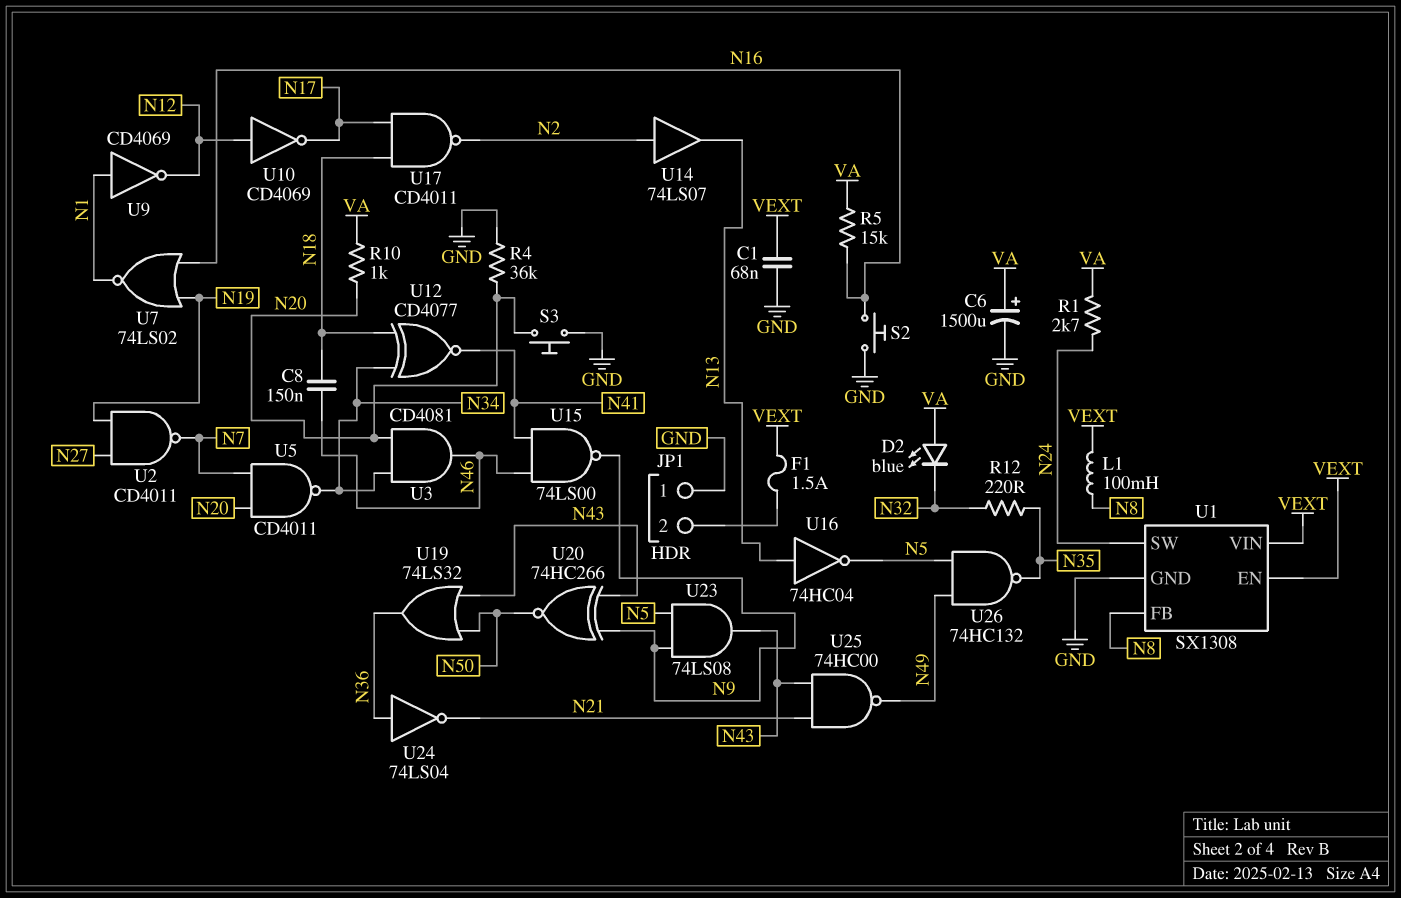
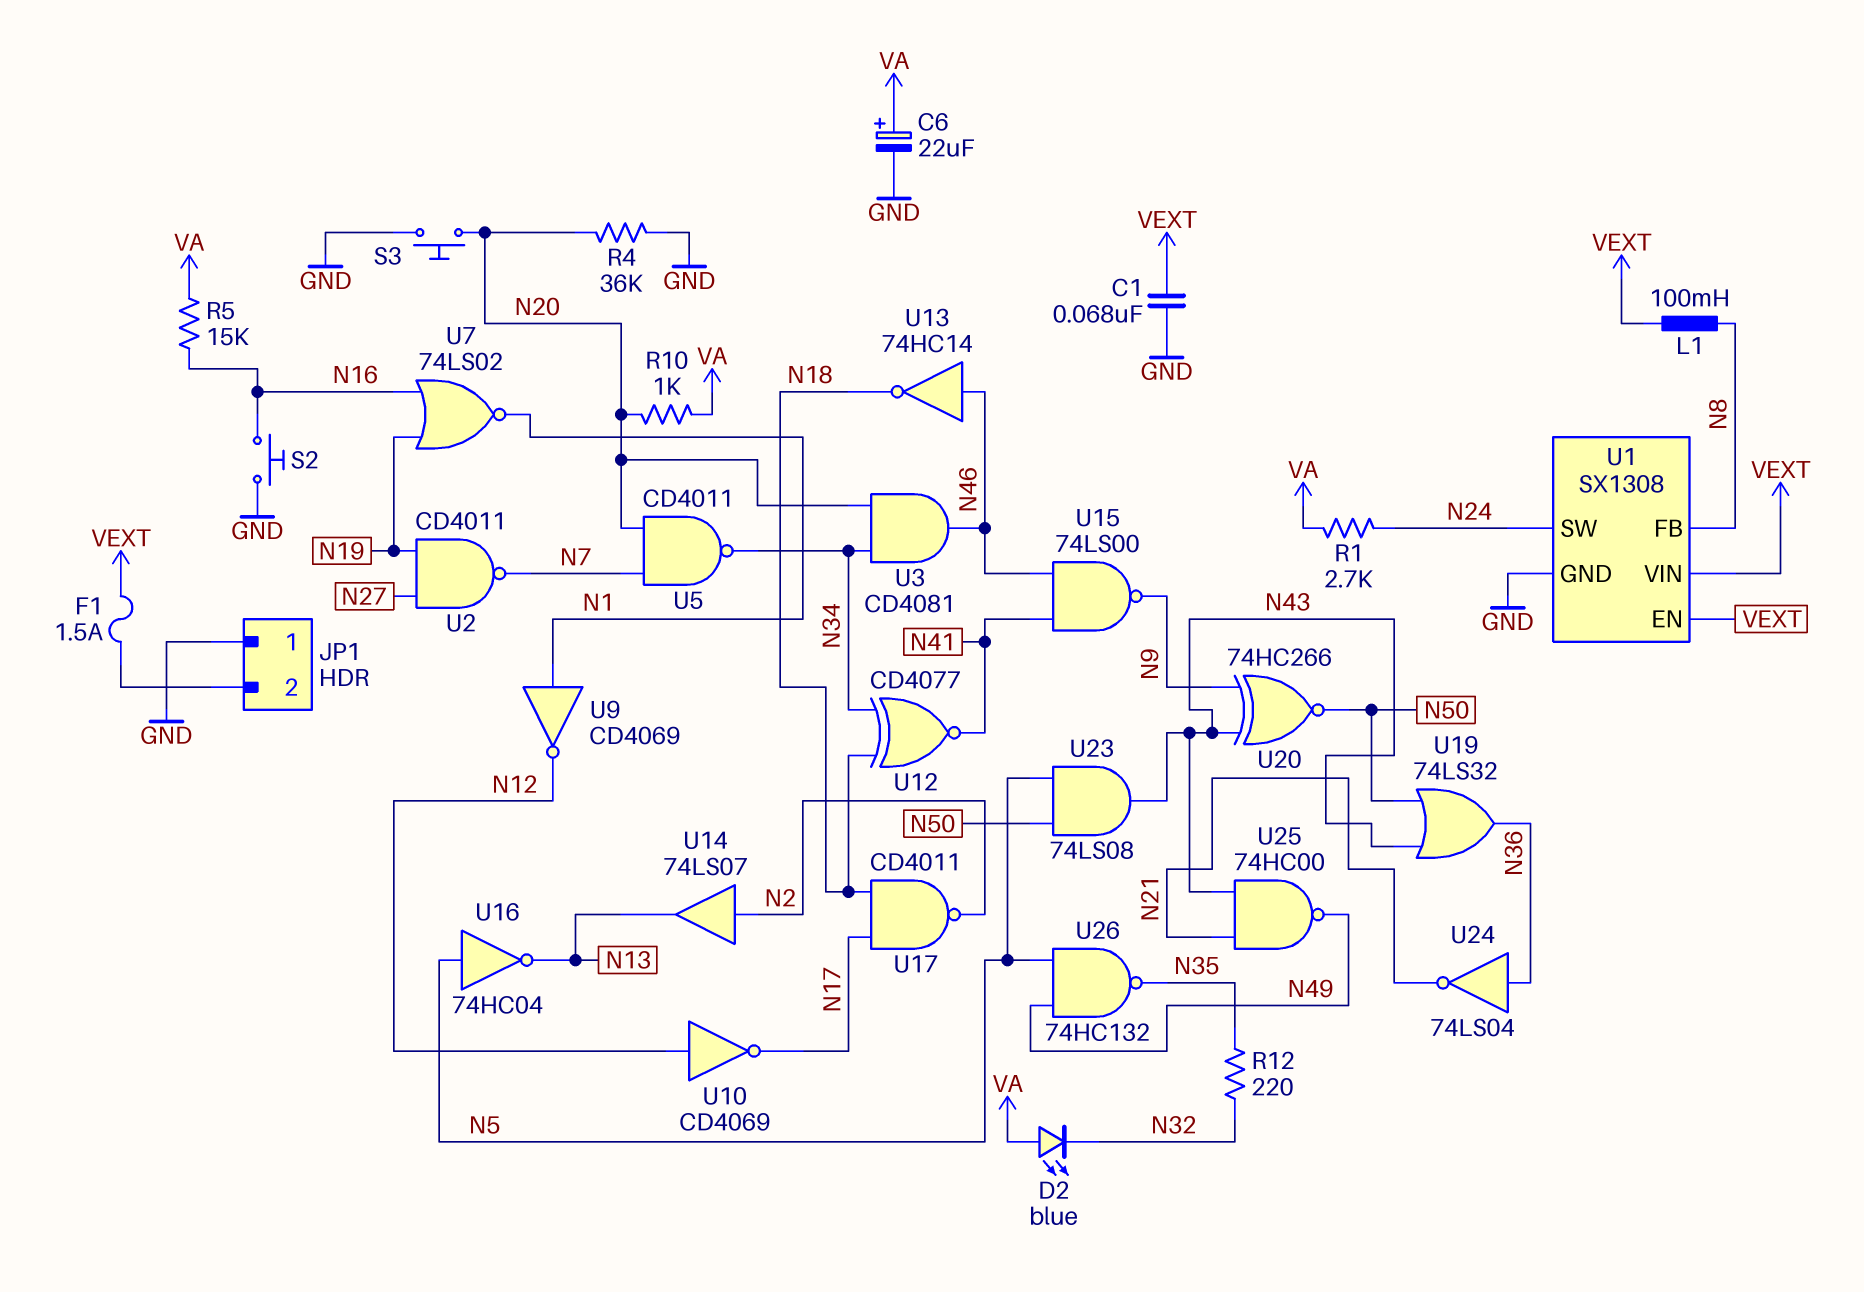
C6: 1500uF (plus VA, minus GND) -> 22uF (plus VA, minus GND)
C8: 150nF (N18, N46) -> none
U13: none -> NOT 74HC14 (in N46, out N18)
U16: NOT 74HC04 (in N13, out N5) -> NOT 74HC04 (in N5, out N13)
U23: AND 74LS08 (in N5, in N9, out N43) -> AND 74LS08 (in N5, in N50, out N43)

